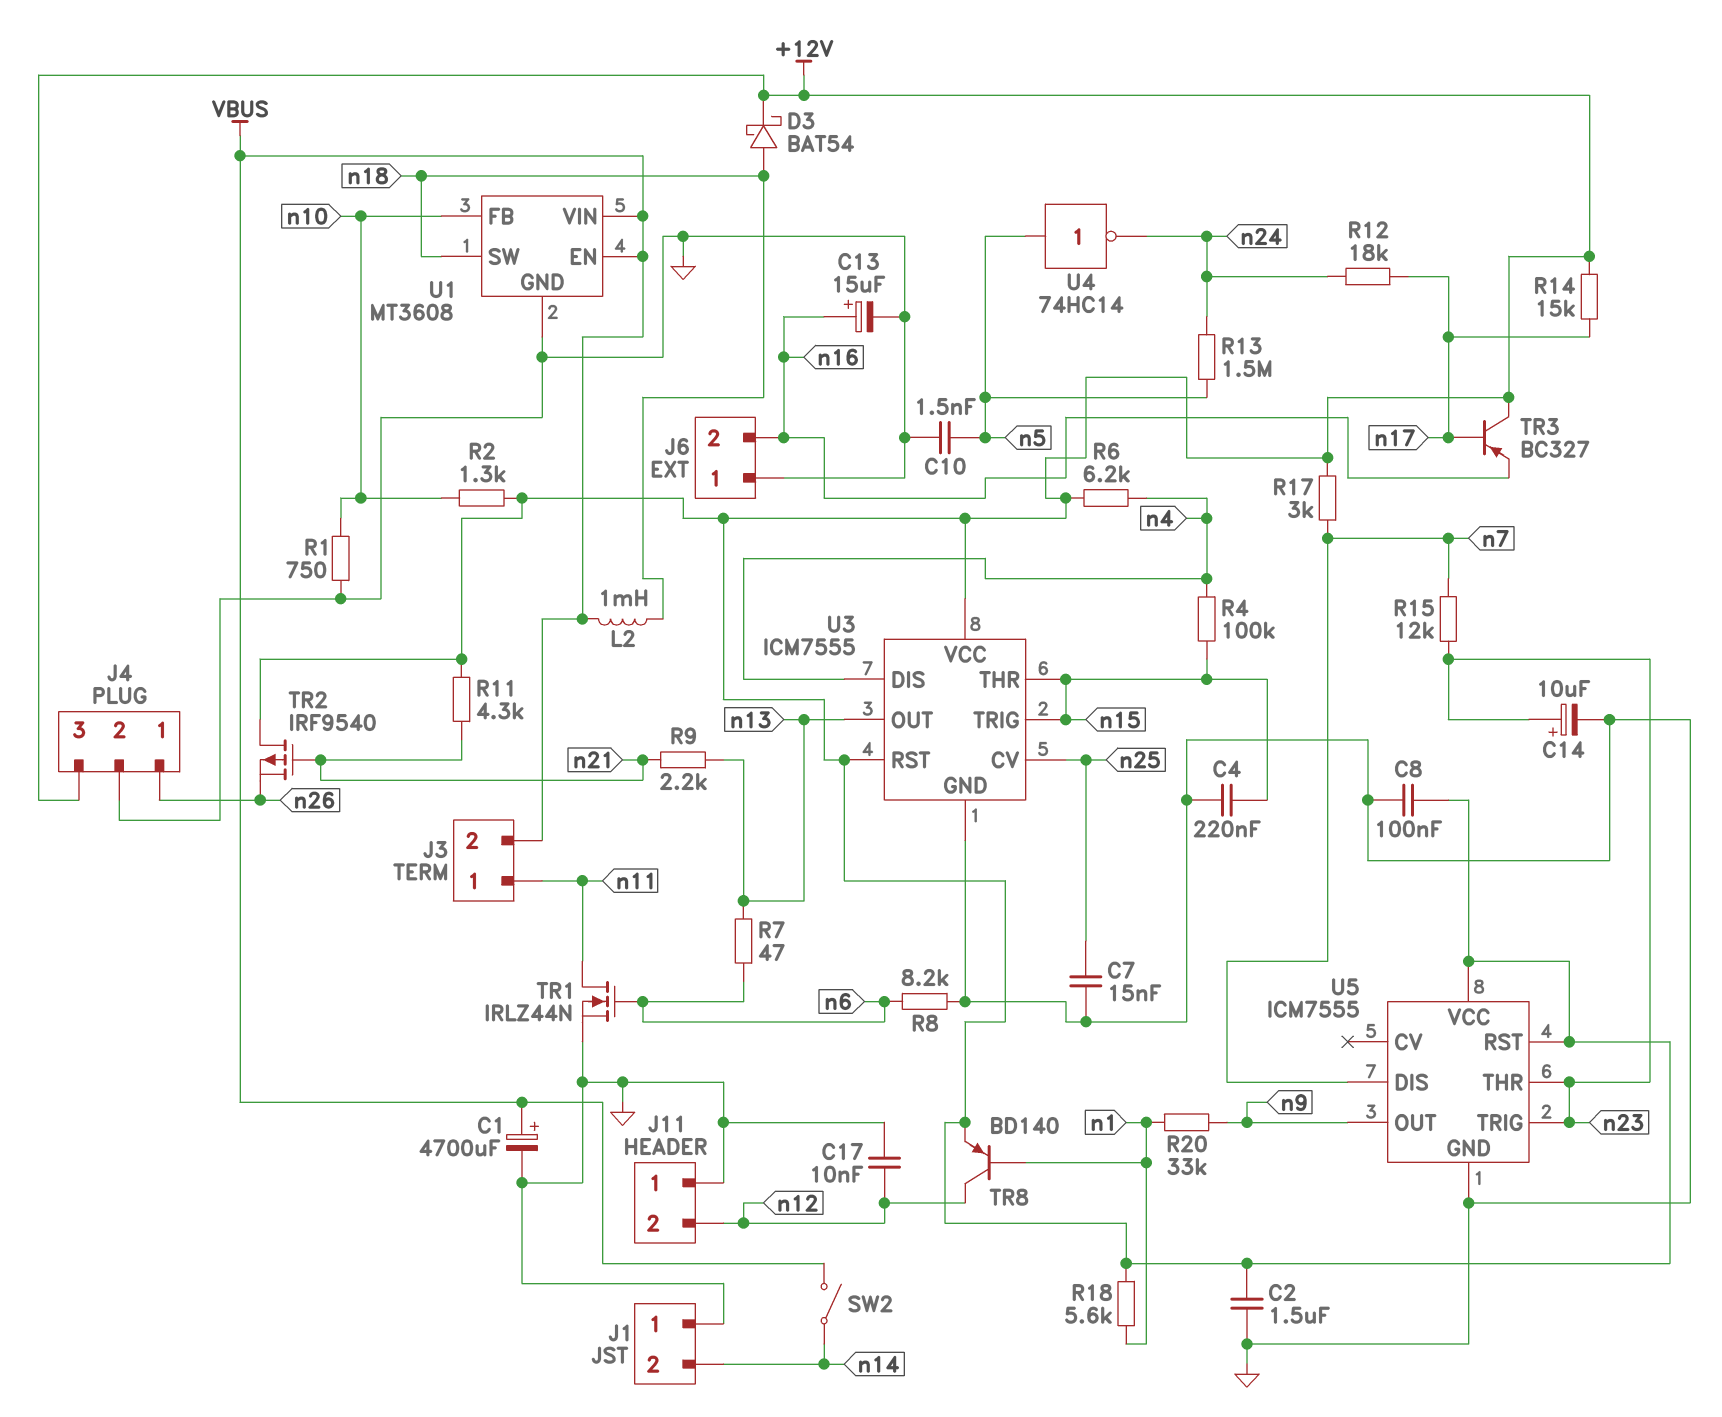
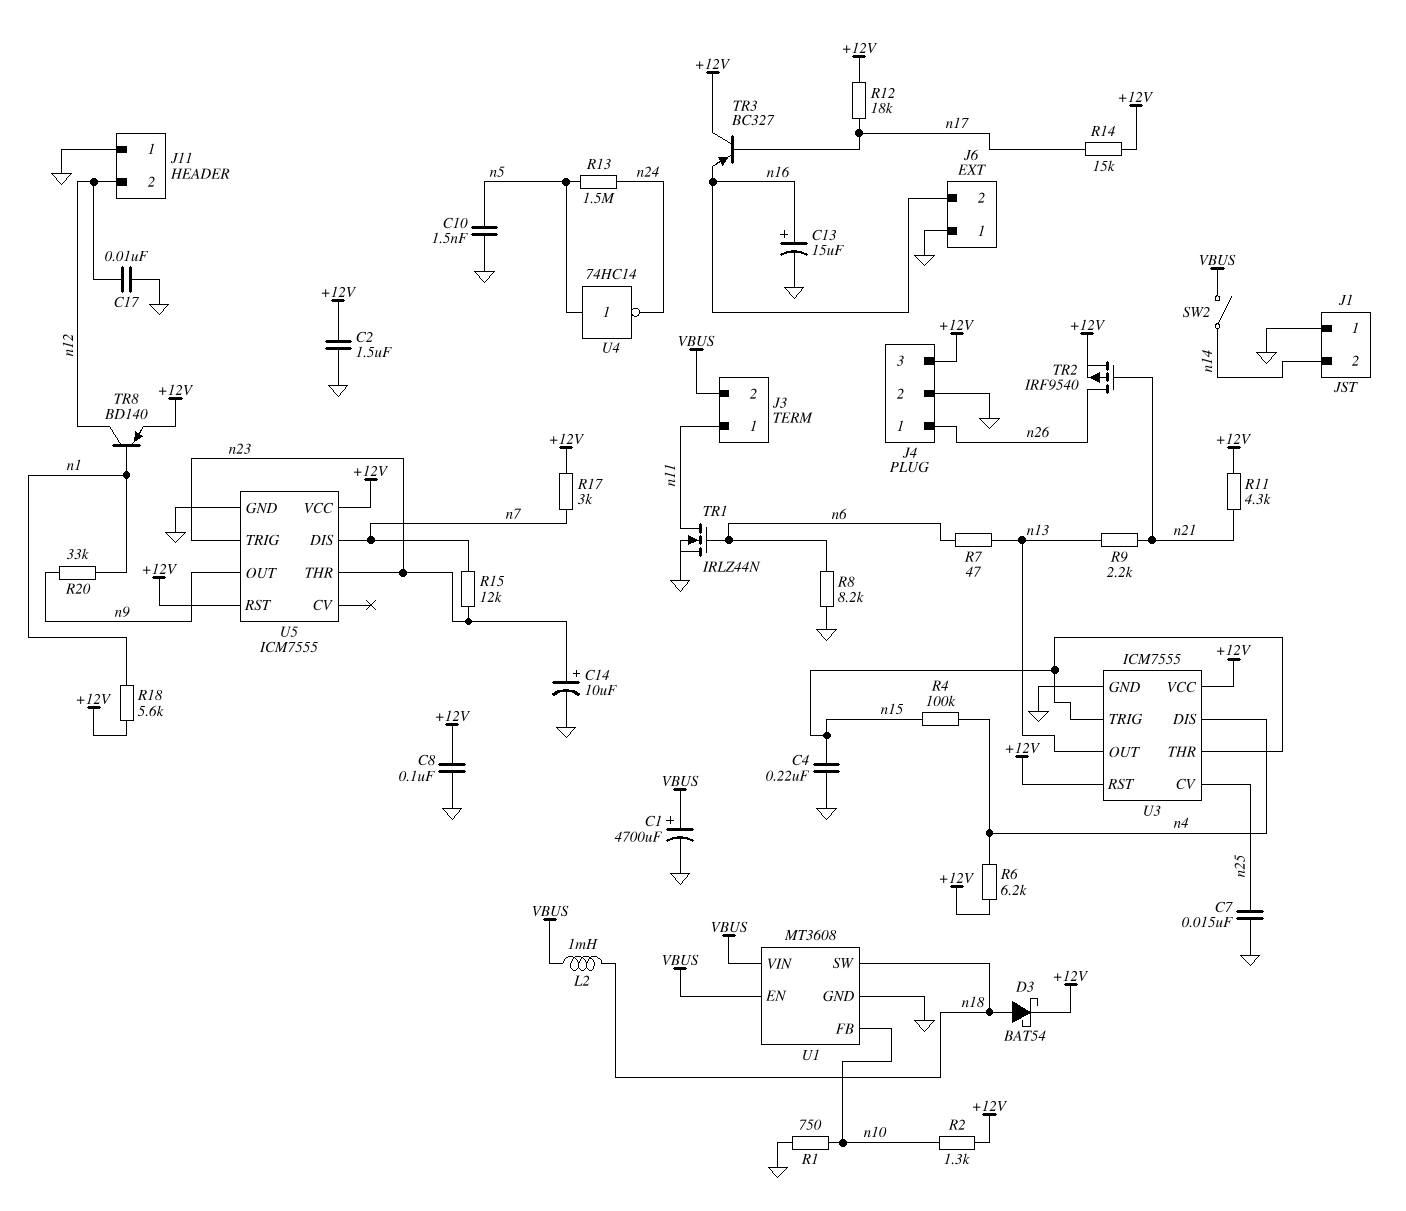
R12: 18k (n17, n24) -> 18k (+12V, n17)
TR2: PMOS IRF9540 (G n21, D +12V, S n26) -> PMOS IRF9540 (G n21, D n26, S +12V)

